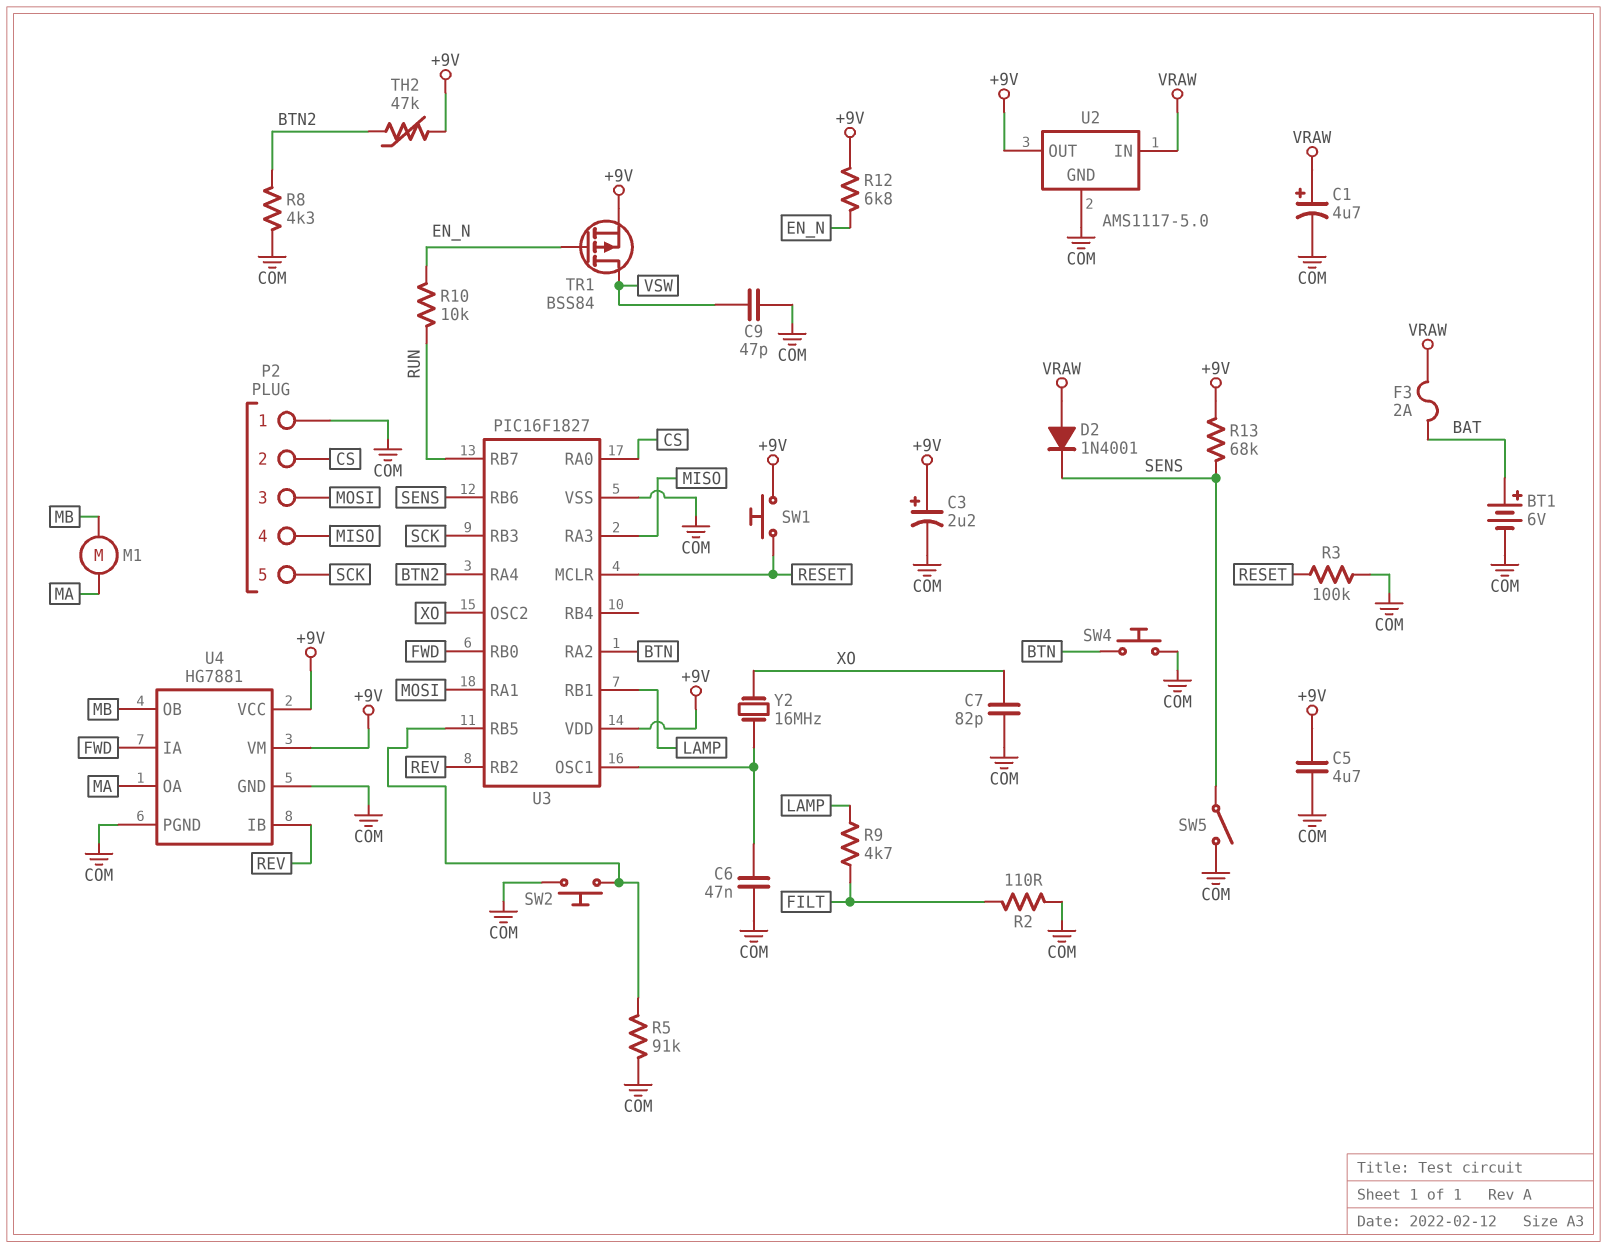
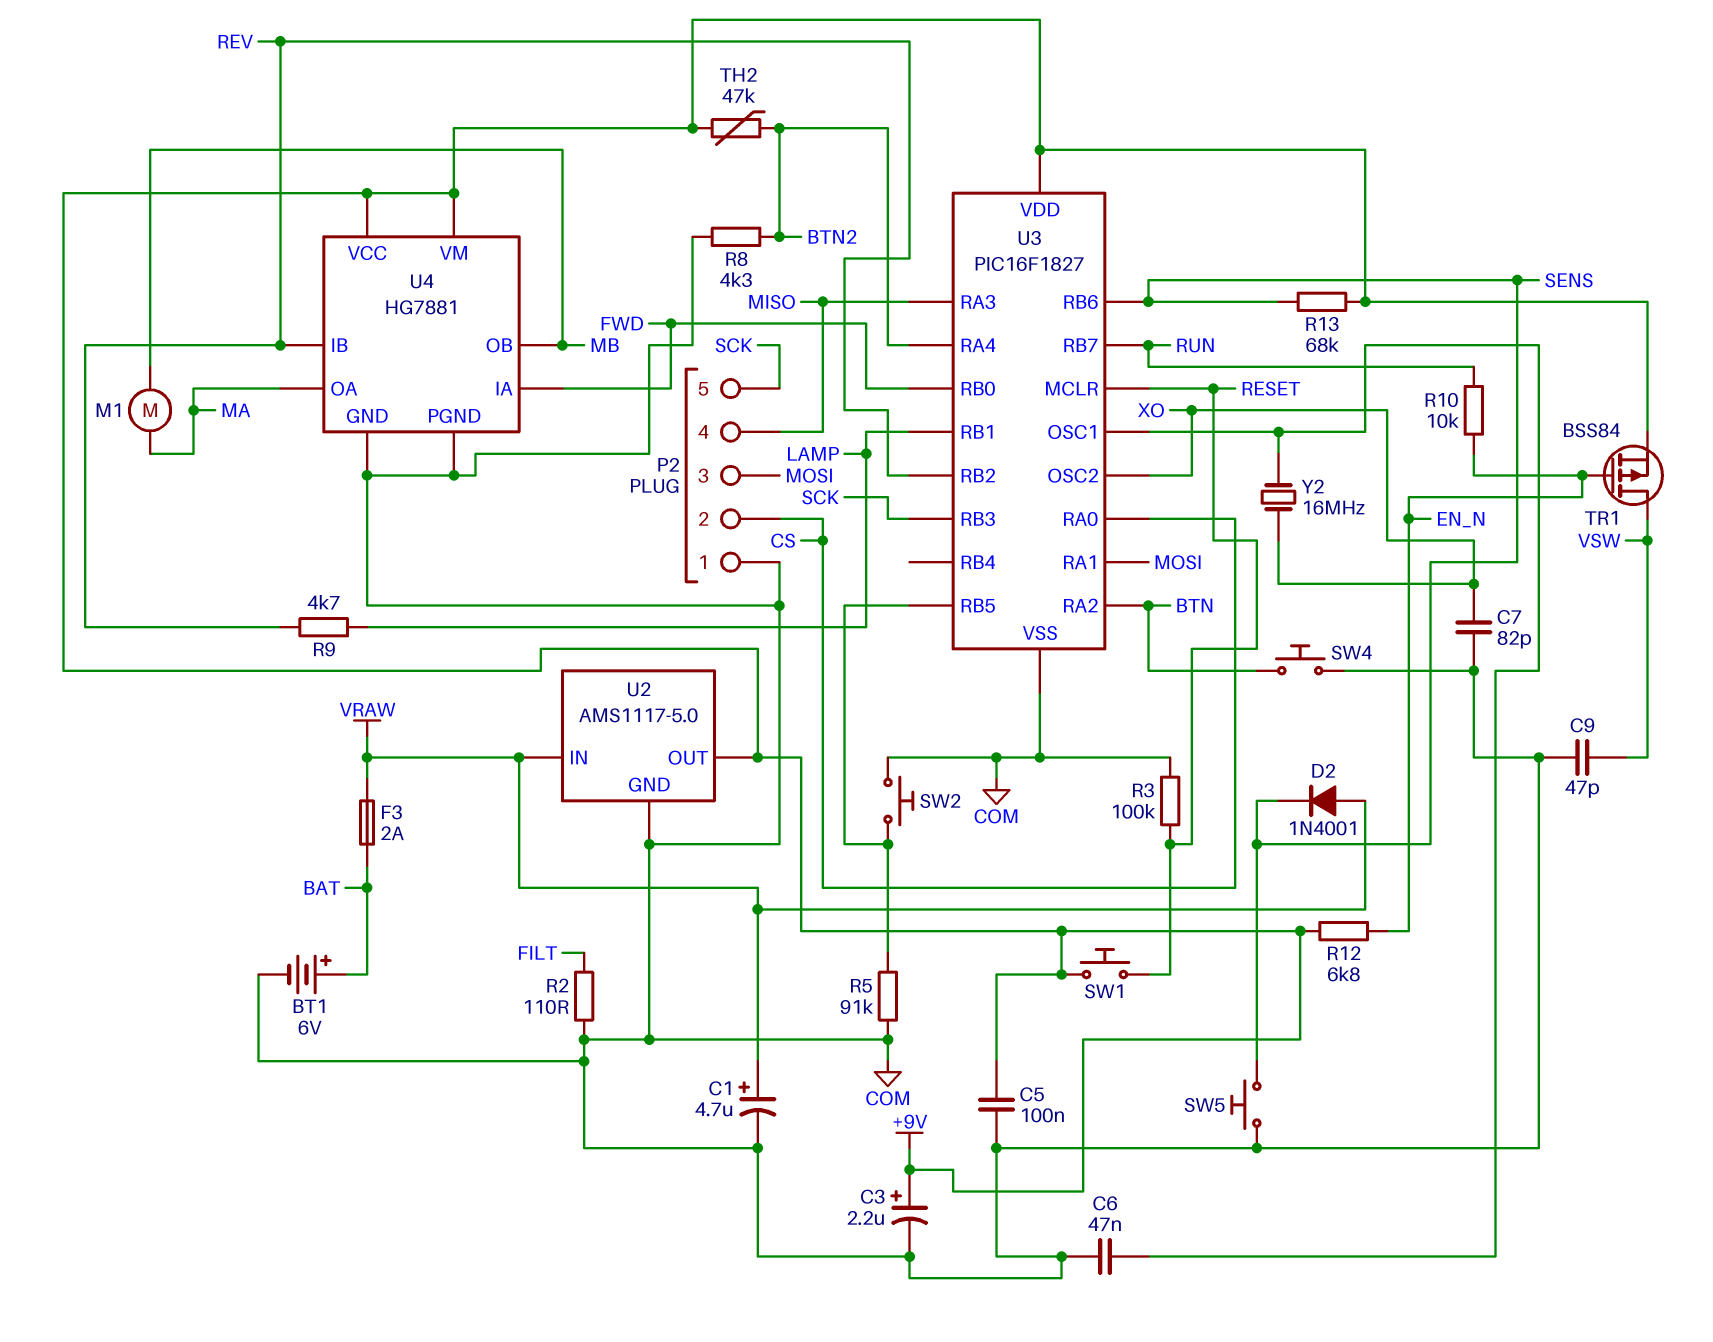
C5: 4.7uF (+9V, COM) -> 100nF (+9V, COM)
R9: 4.7k (FILT, LAMP) -> 4.7k (LAMP, REV)
SW5: switch (COM, SENS) -> button (COM, SENS)

